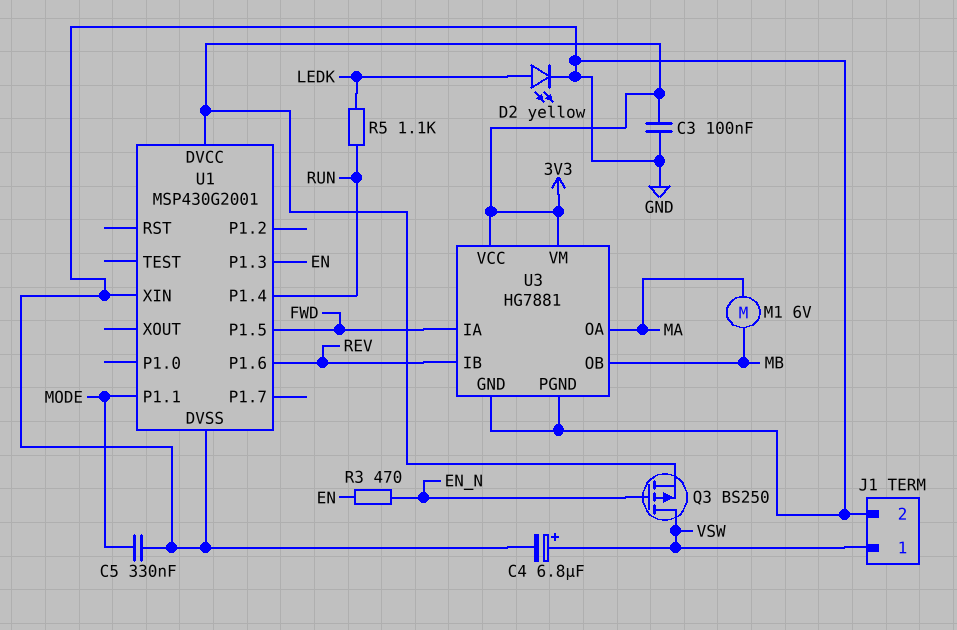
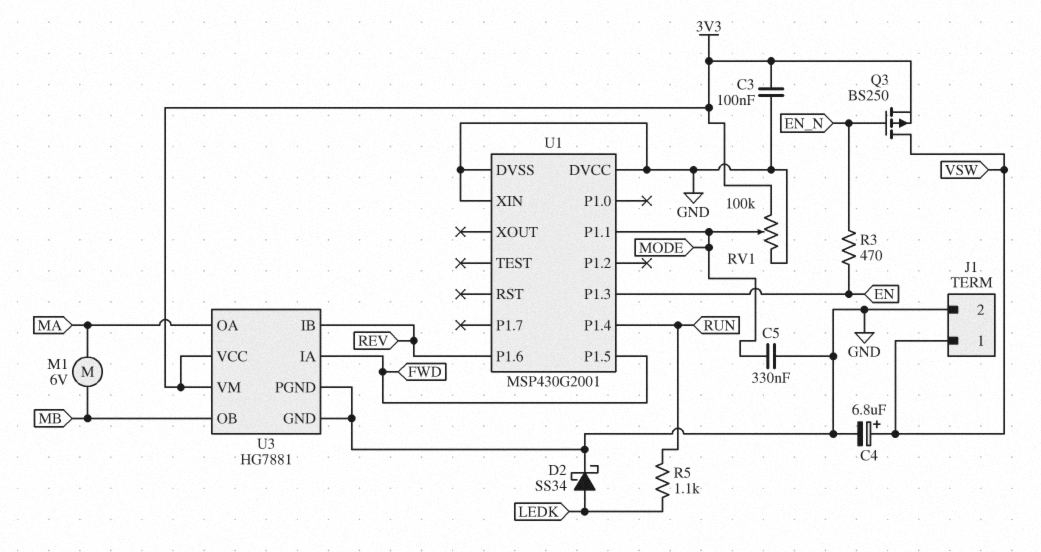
D2: LED yellow (A LEDK, K GND) -> schottky SS34 (A LEDK, K GND)
RV1: none -> 100k (3V3, GND, wiper MODE)
U1 pin DVCC: 3V3 -> GND

